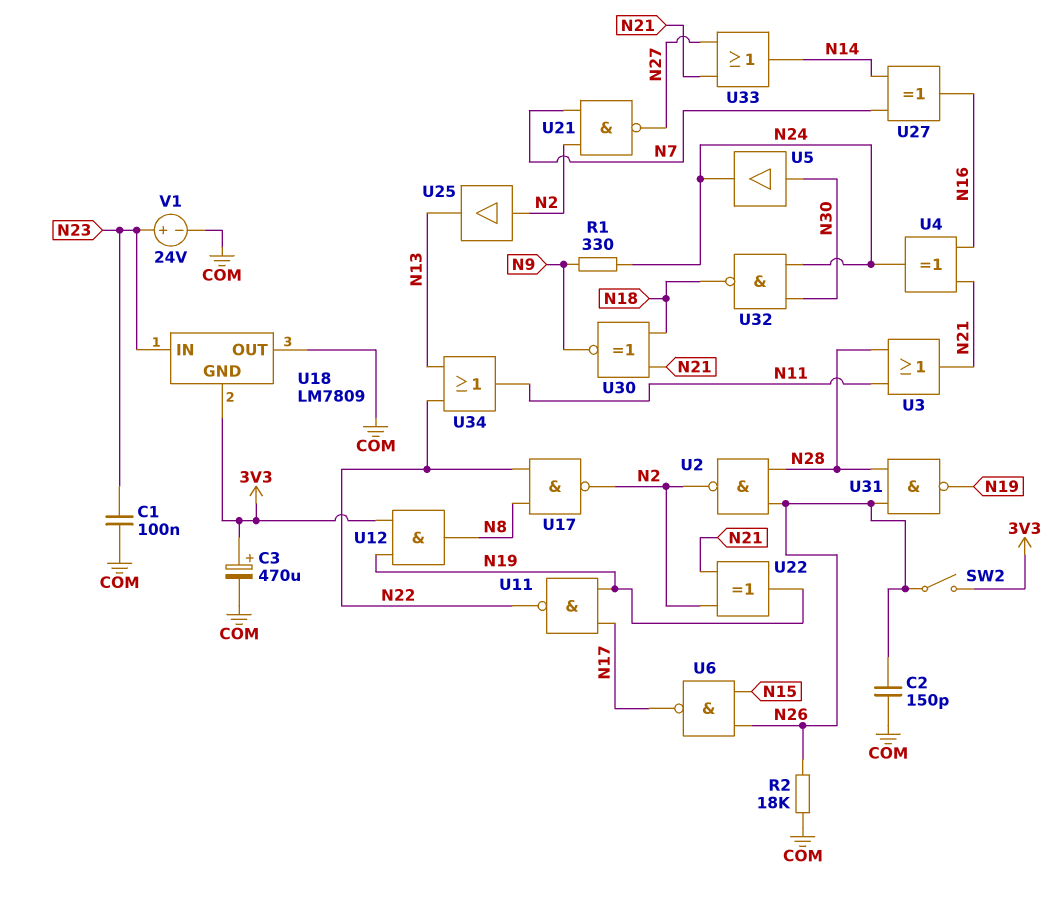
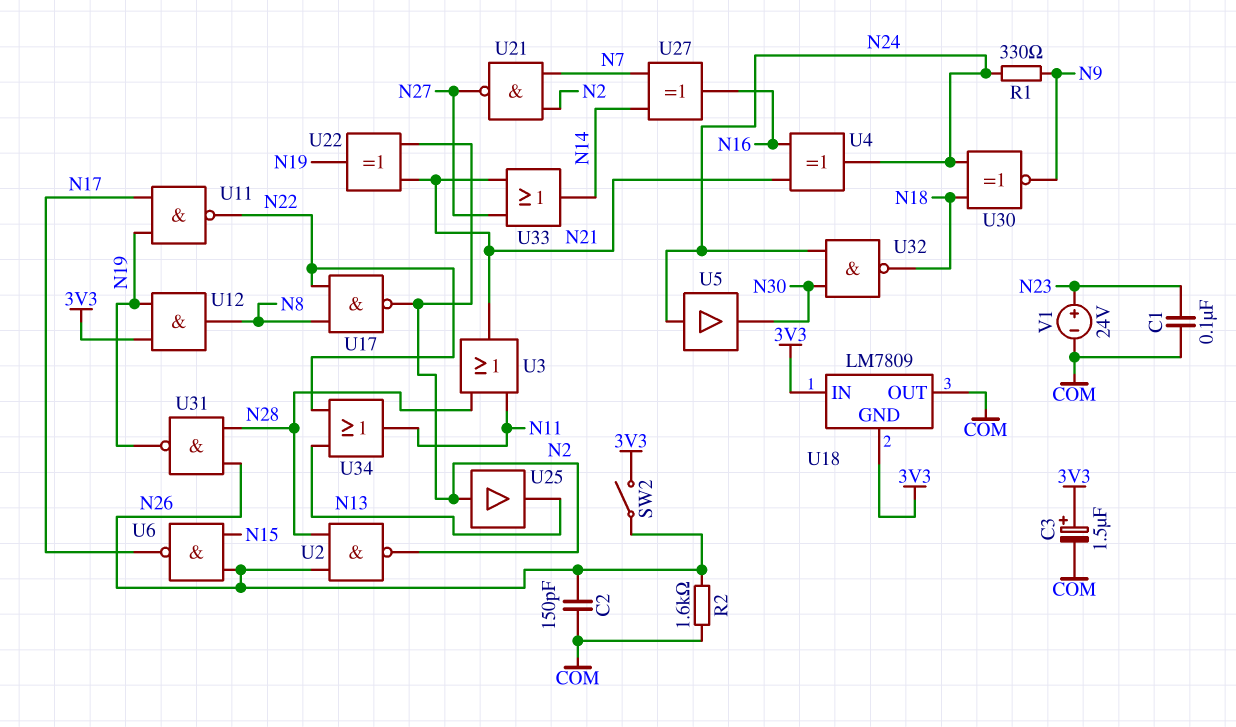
C3: 470uF (plus 3V3, minus COM) -> 1.5uF (plus 3V3, minus COM)
R2: 18k (COM, N26) -> 1.6k (COM, N26)
U5: buffer (in N30, out N24) -> buffer (in N24, out N30)
U18 pin IN: N23 -> 3V3
U30: XNOR (in N18, in N21, out N9) -> XNOR (in N18, in N24, out N9)

